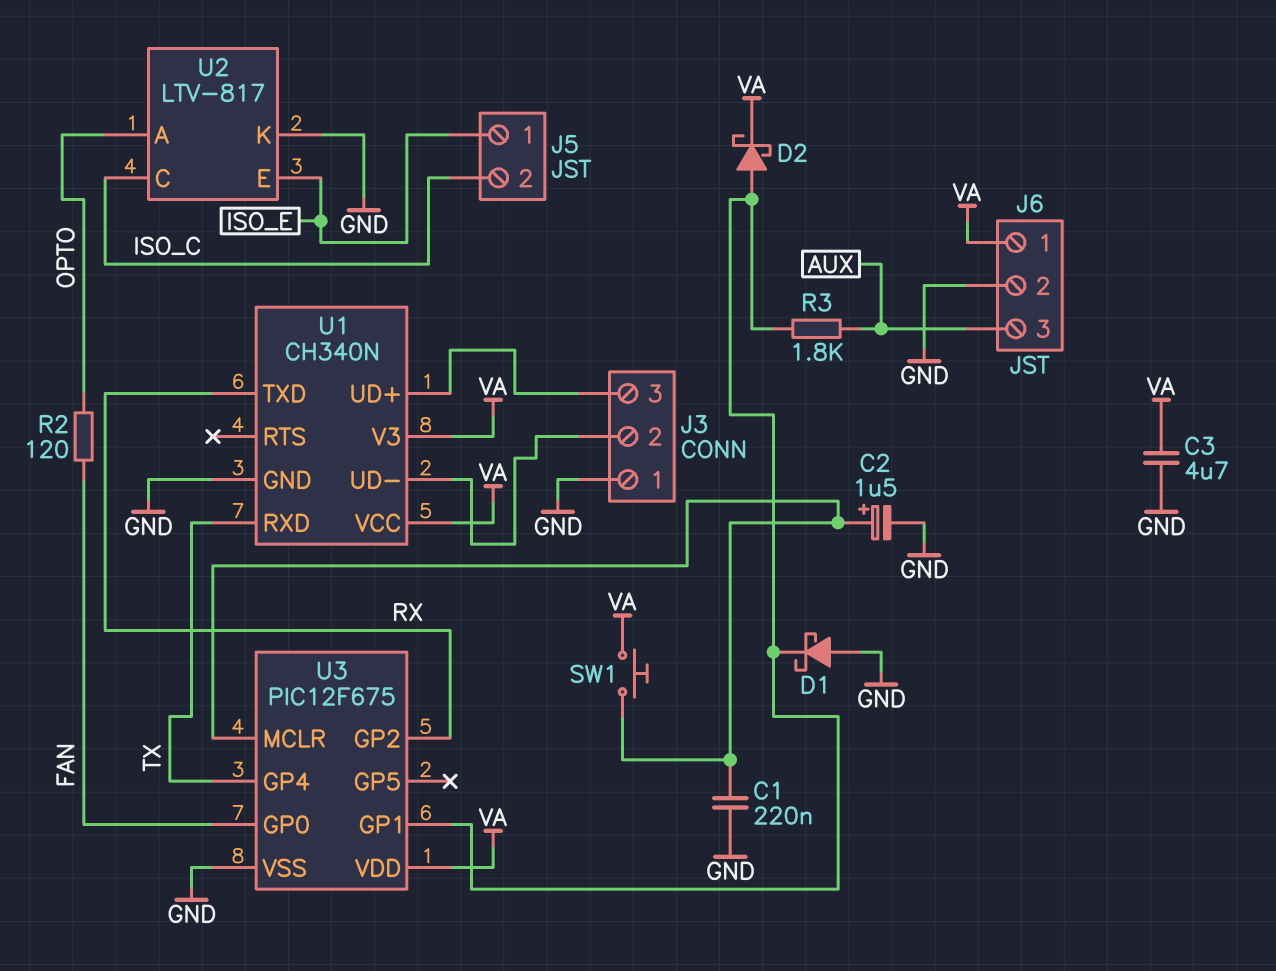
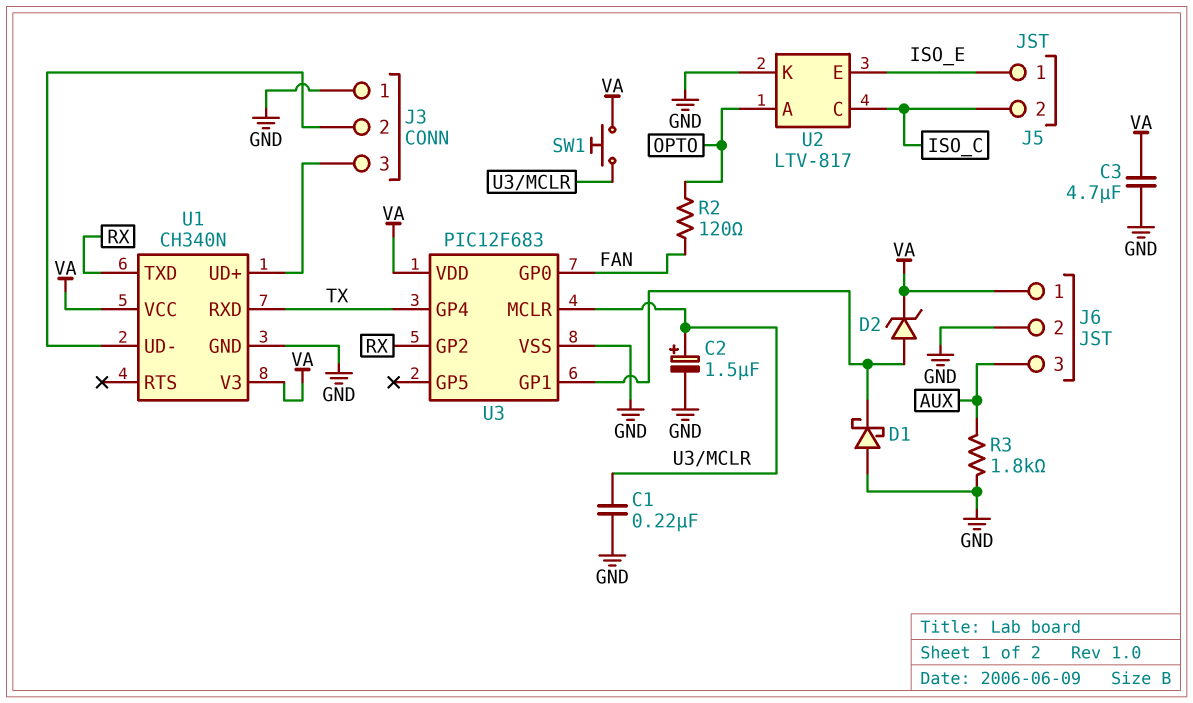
D2: schottky (A U3/GP1, K VA) -> zener (A U3/GP1, K VA)
R3: 1.8k (AUX, U3/GP1) -> 1.8k (AUX, GND)
U3: PIC12F675 -> PIC12F683

